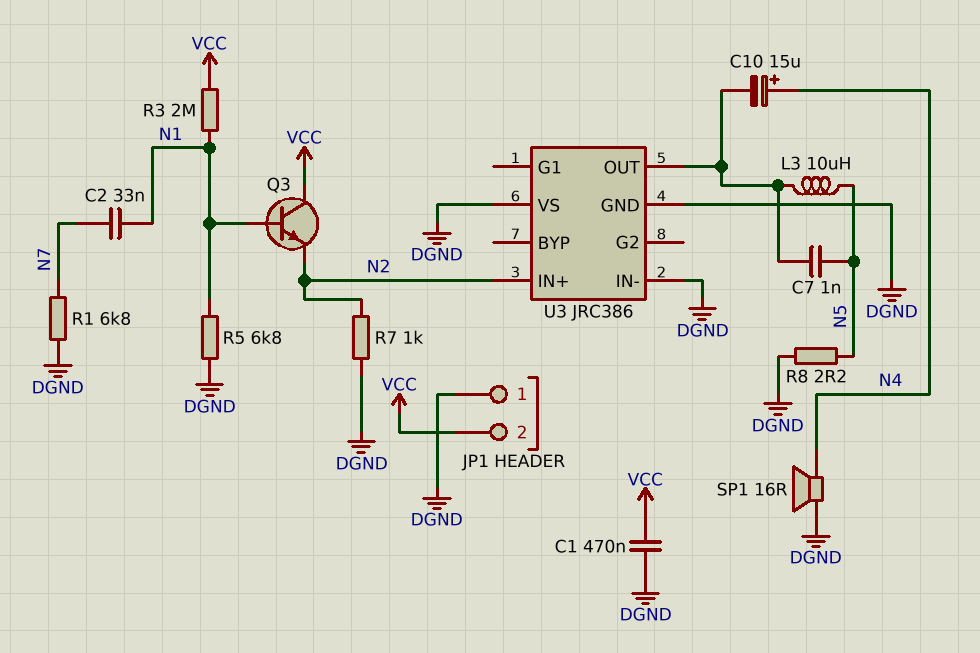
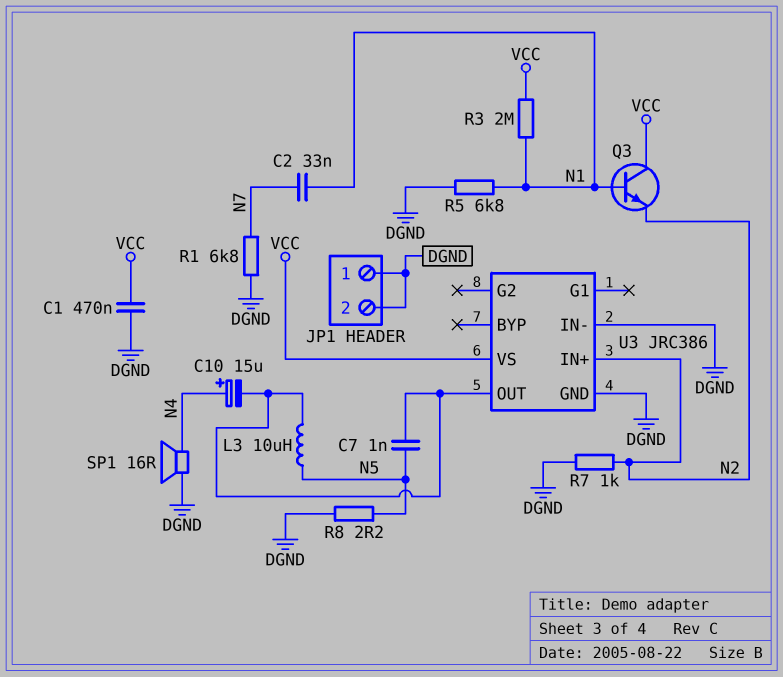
JP1 pin 2: VCC -> DGND
U3 pin VS: DGND -> VCC

